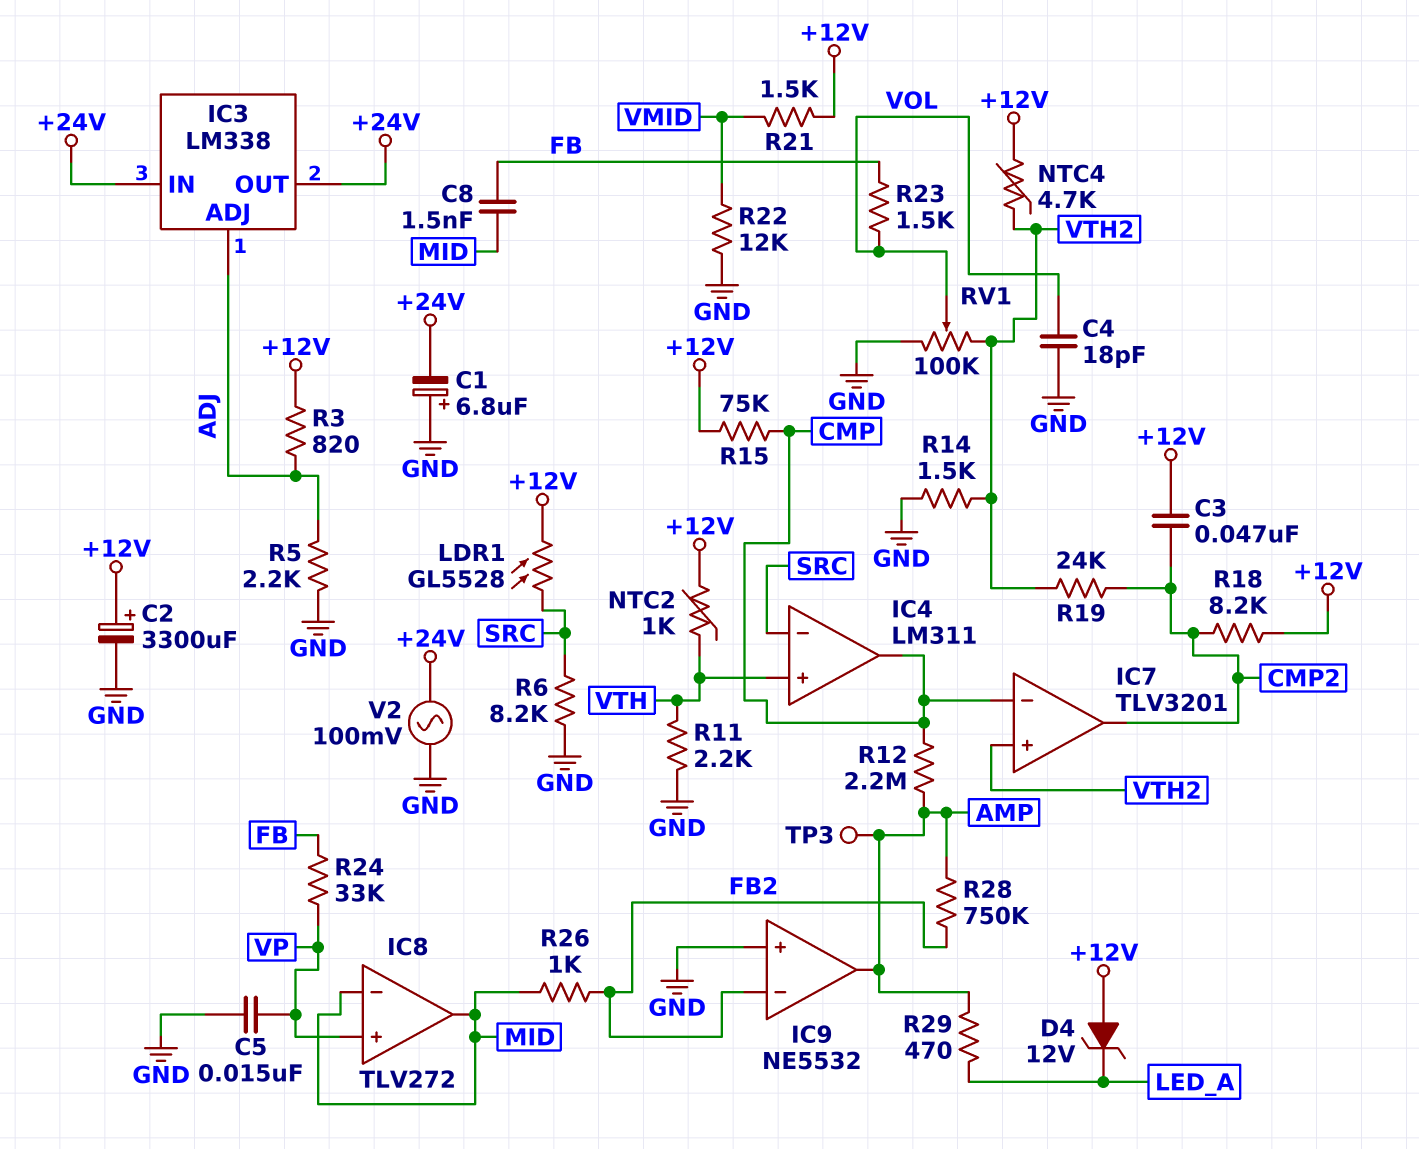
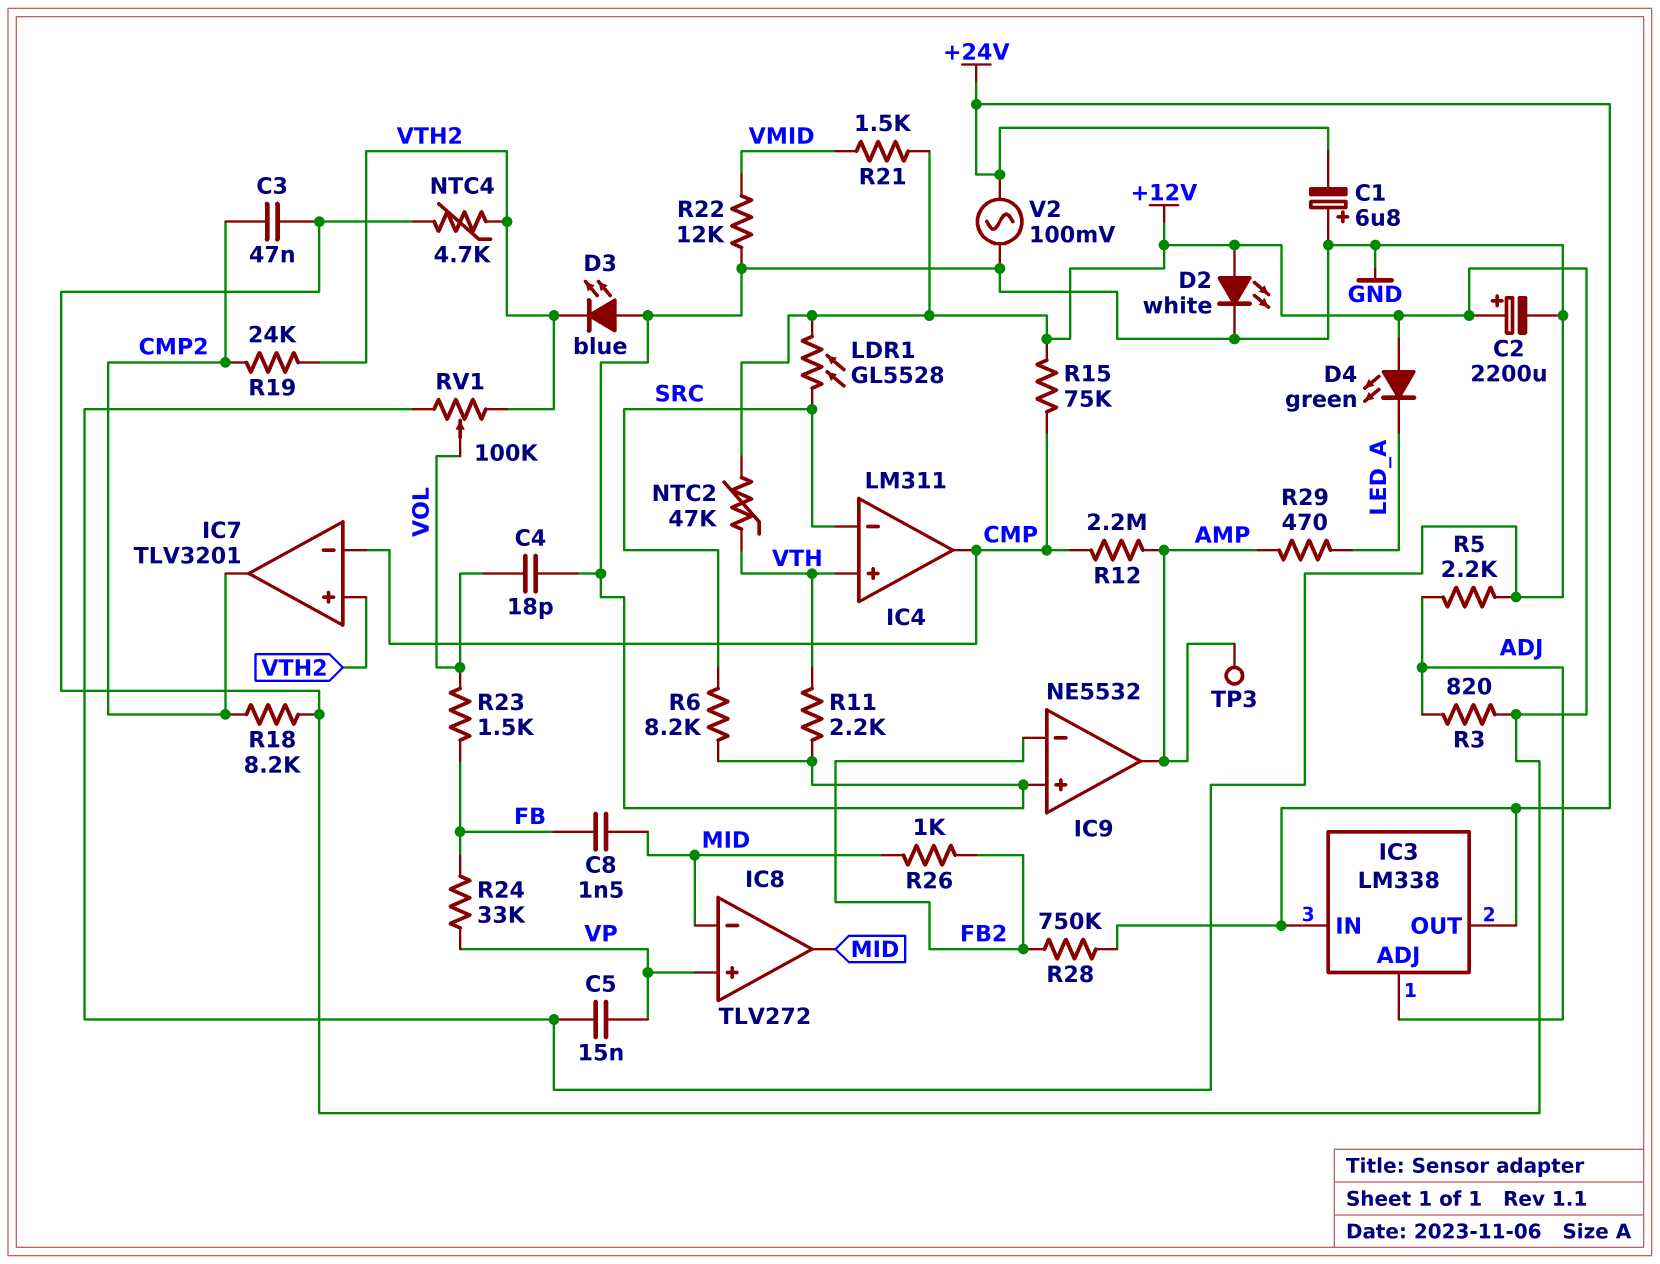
C2: 3300uF (plus +12V, minus GND) -> 2200uF (plus +12V, minus GND)
D2: none -> LED white (A +12V, K GND)
D3: none -> LED blue (A GND, K VTH2)
D4: zener 12V (A +12V, K LED_A) -> LED green (A +12V, K LED_A)
NTC2: 1k (+12V, VTH) -> 47k (+12V, VTH)
R14: 1.5k (GND, VTH2) -> none
R28: 750k (AMP, FB2) -> 750k (+24V, FB2)

